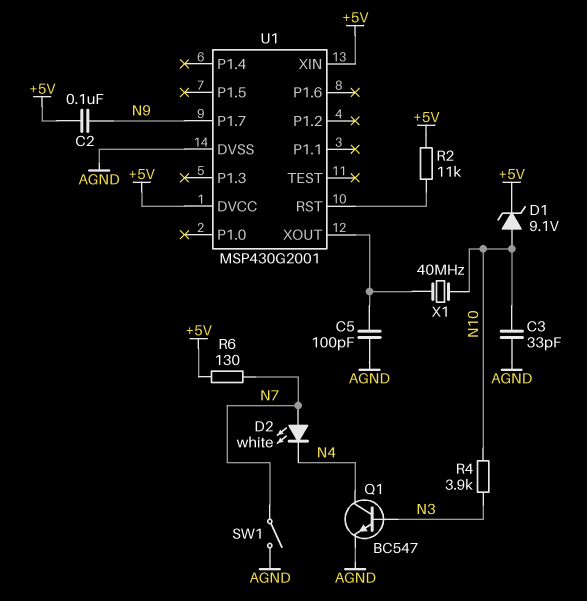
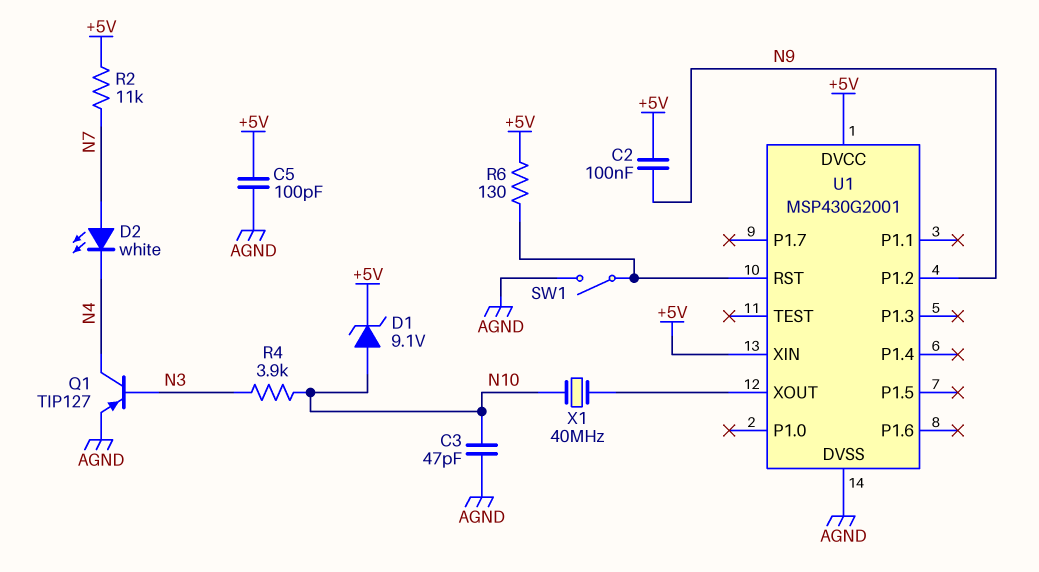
C3: 33pF (AGND, N10) -> 47pF (AGND, N10)
C5: 100pF (AGND, U1/XOUT) -> 100pF (+5V, AGND)
Q1: NPN BC547 (B N3, C N4, E AGND) -> PNP TIP127 (B N3, C N4, E AGND)
R2: 11k (+5V, U1/RST) -> 11k (+5V, N7)
R6: 130 (+5V, N7) -> 130 (+5V, U1/RST)
SW1: switch (AGND, N7) -> switch (AGND, U1/RST)
U1 pin P1.2: none -> N9
U1 pin P1.7: N9 -> none

